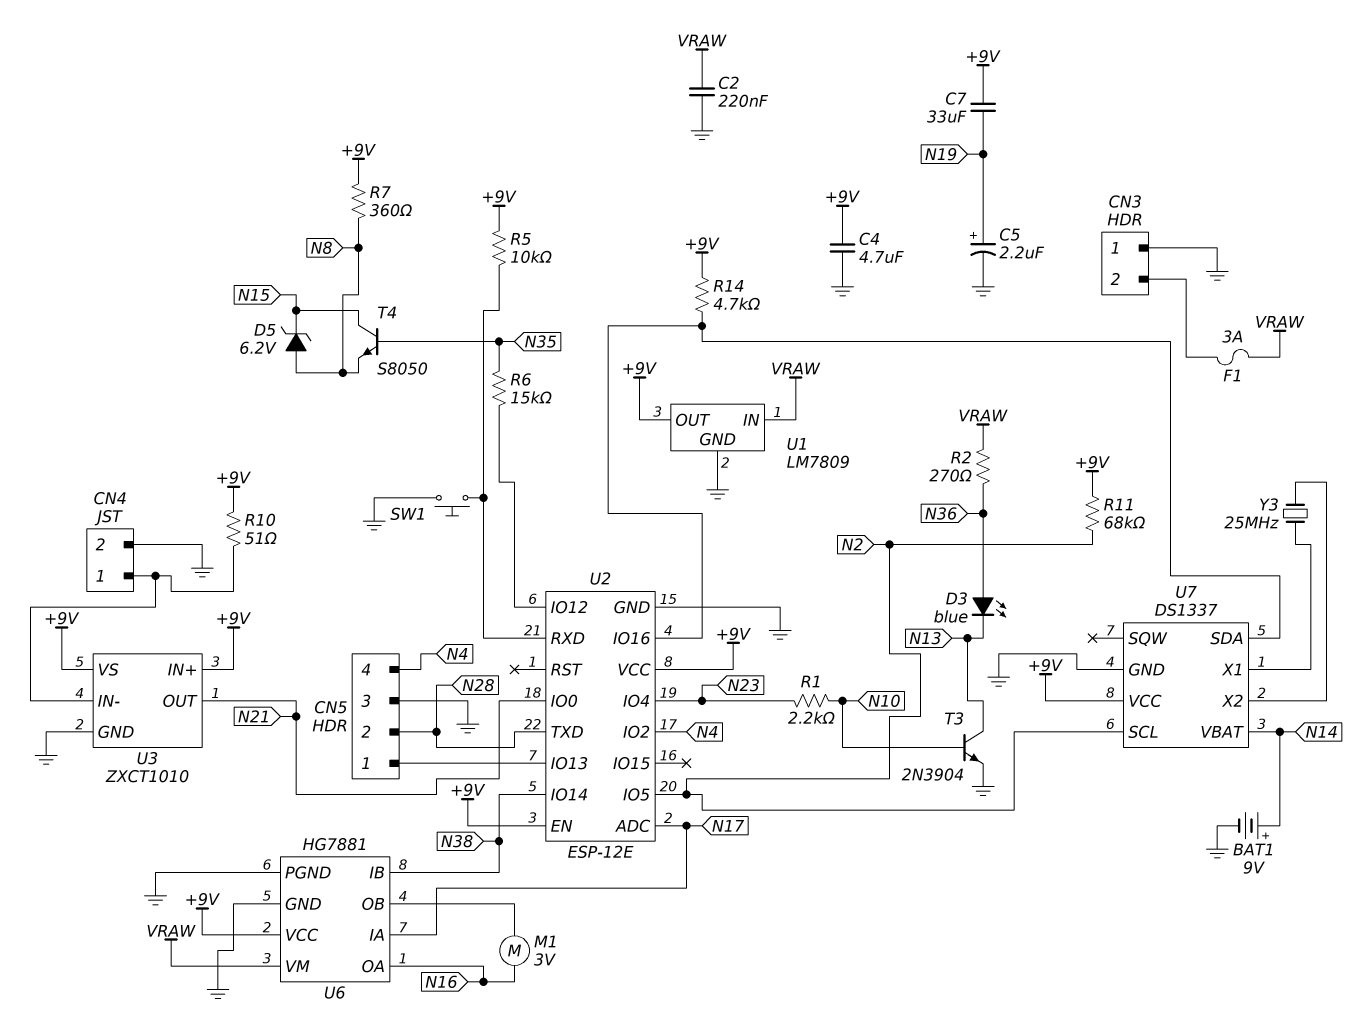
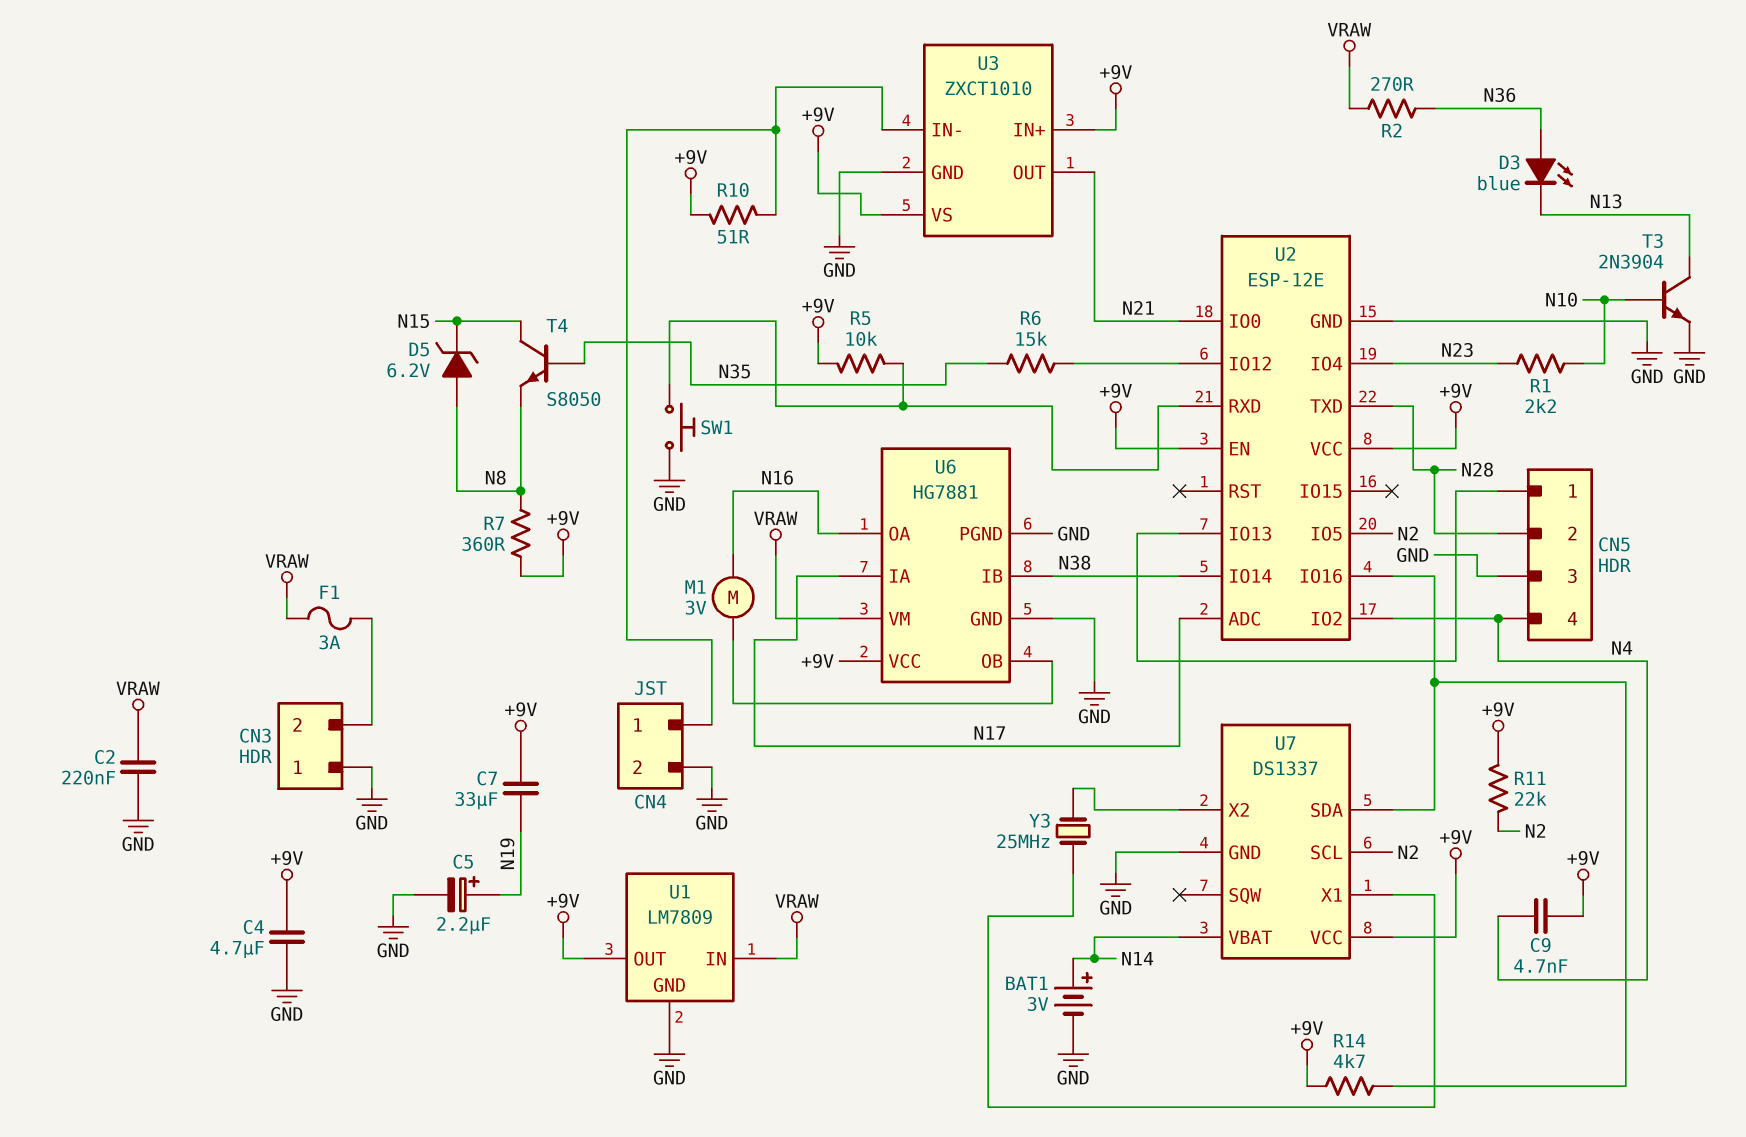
BAT1: 9V (plus N14, minus GND) -> 3V (plus N14, minus GND)
C9: none -> 4.7nF (+9V, N4)
R11: 68k (+9V, N2) -> 22k (+9V, N2)

